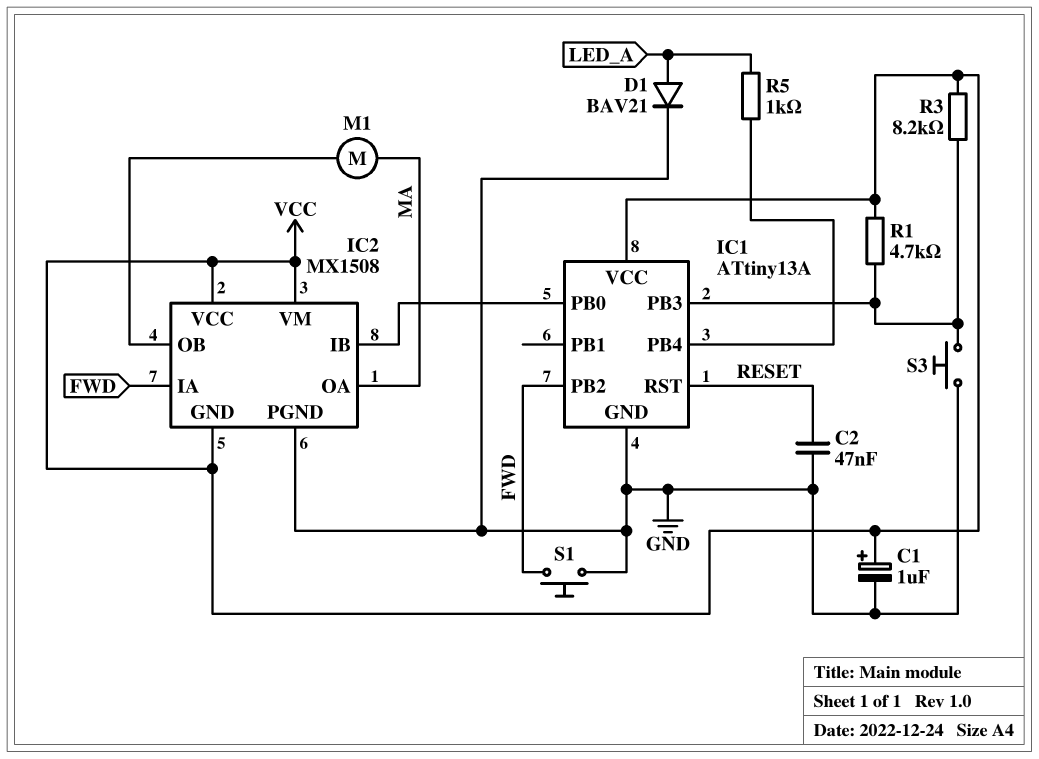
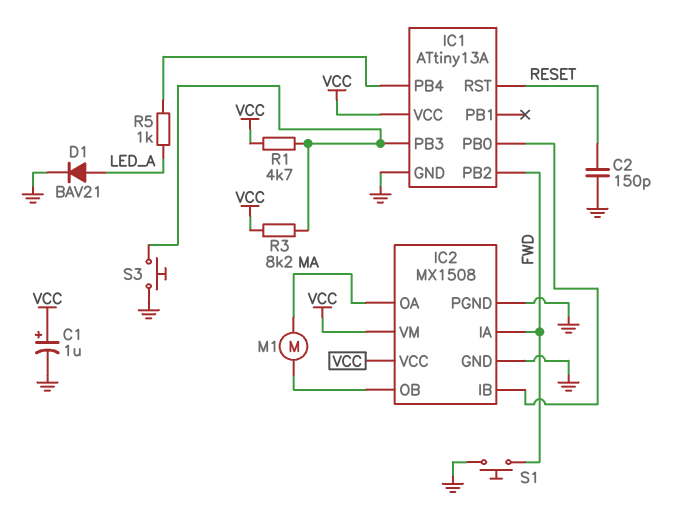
C2: 47nF (GND, RESET) -> 150pF (GND, RESET)
IC2 pin GND: VCC -> GND

